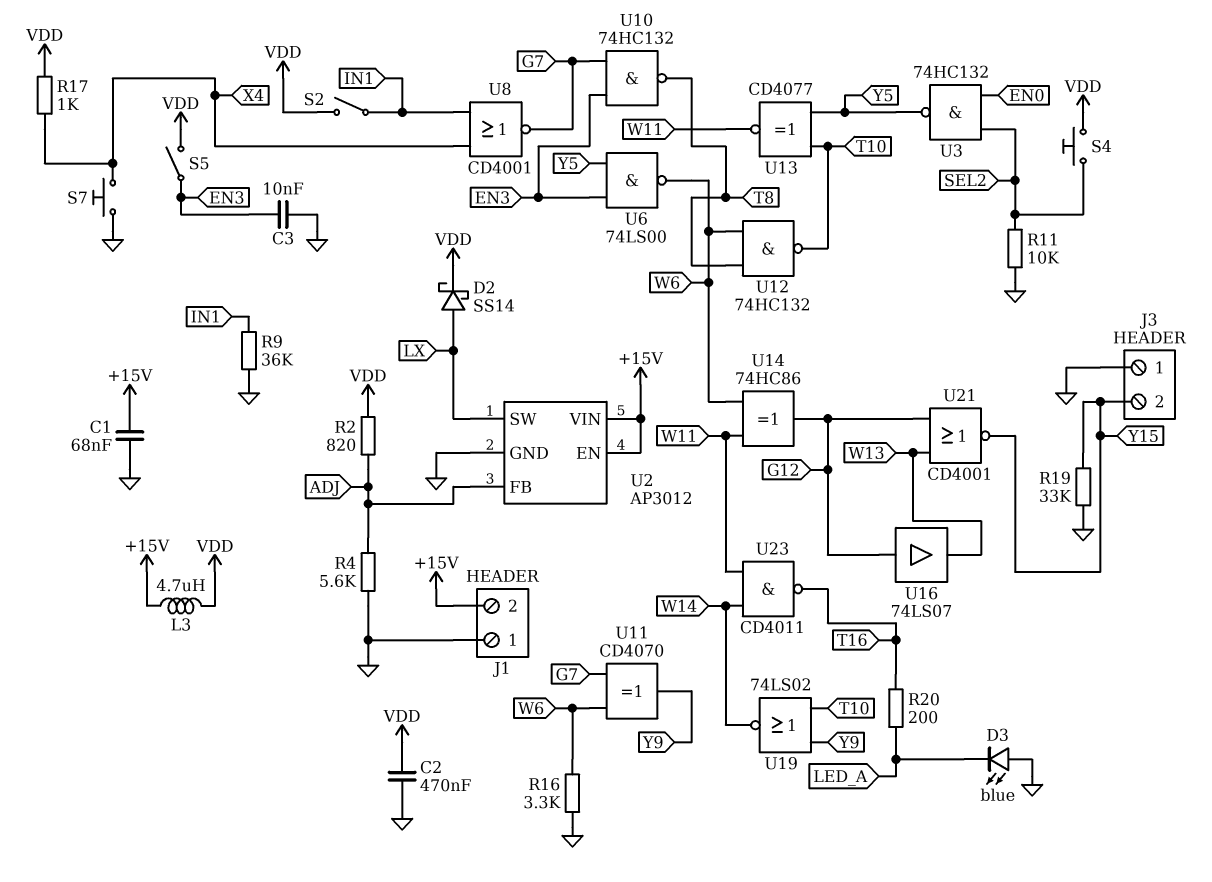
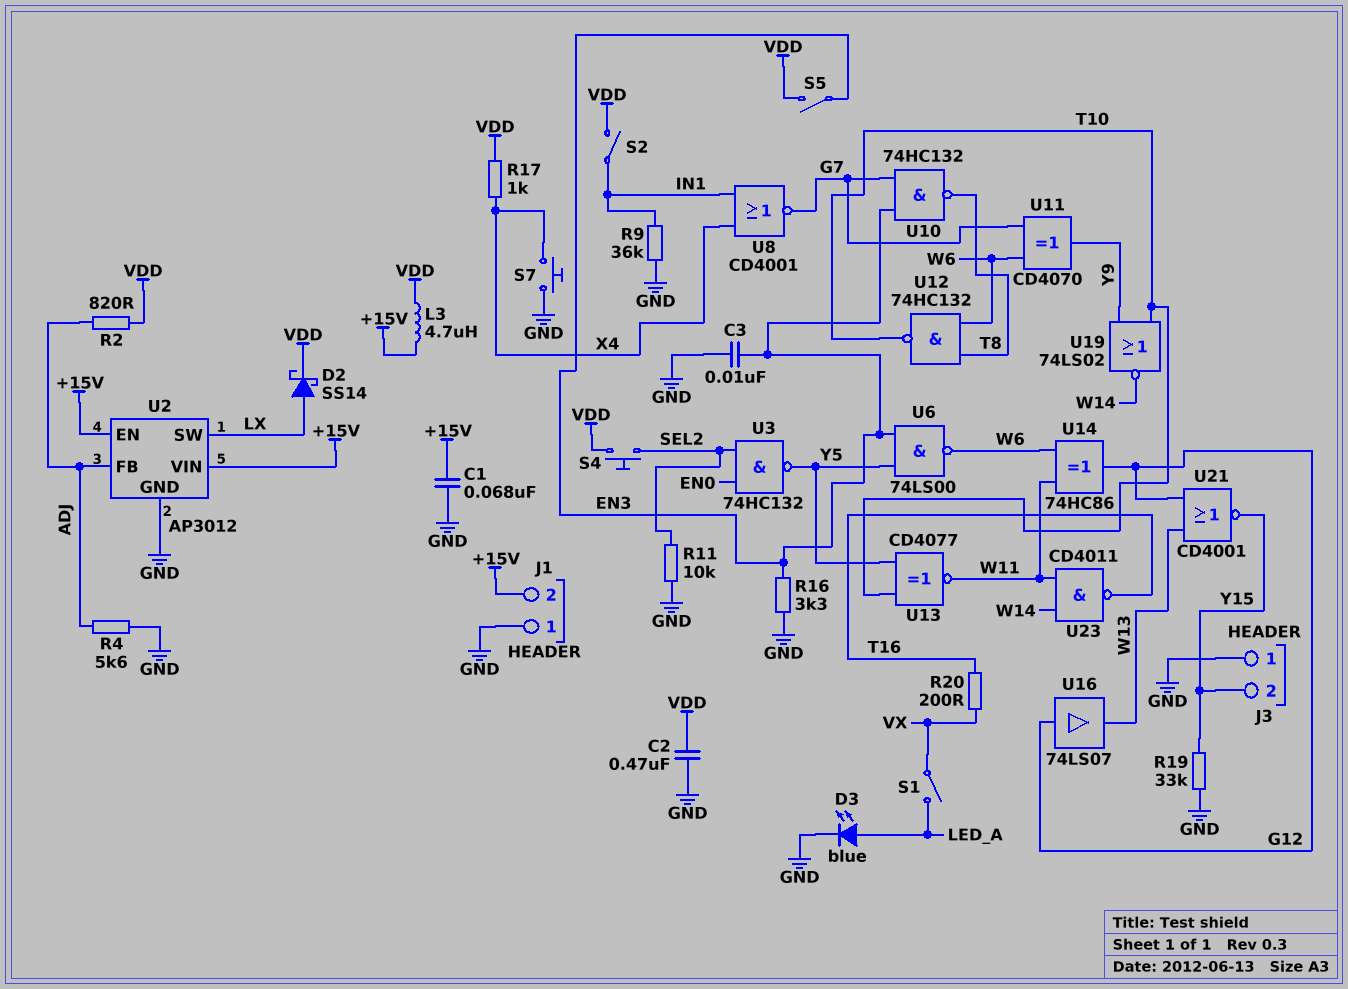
D3: LED blue (A GND, K LED_A) -> LED blue (A LED_A, K GND)
R16: 3.3k (GND, W6) -> 3.3k (EN3, GND)
R20: 200 (LED_A, T16) -> 200 (T16, VX)
S1: none -> switch (LED_A, VX)

